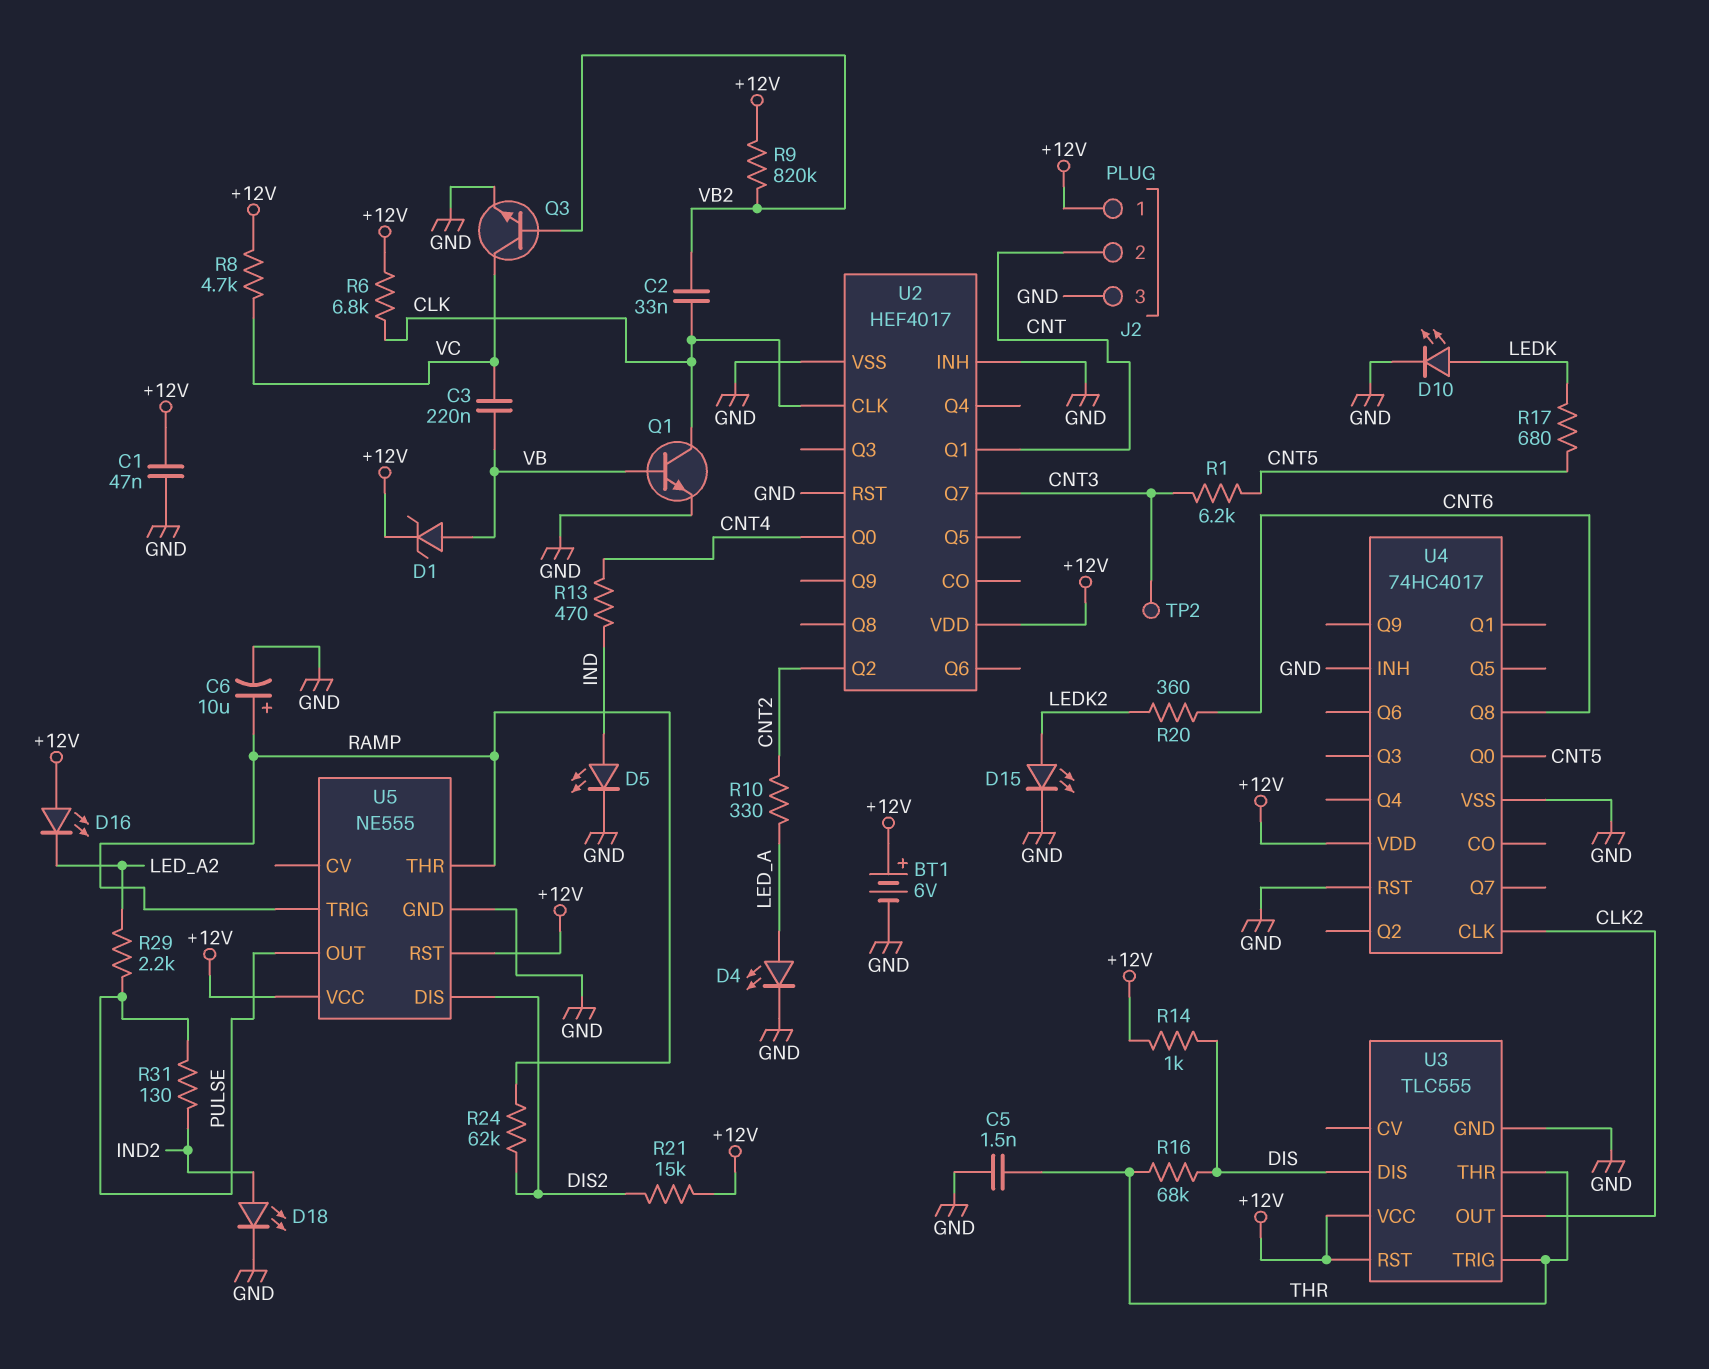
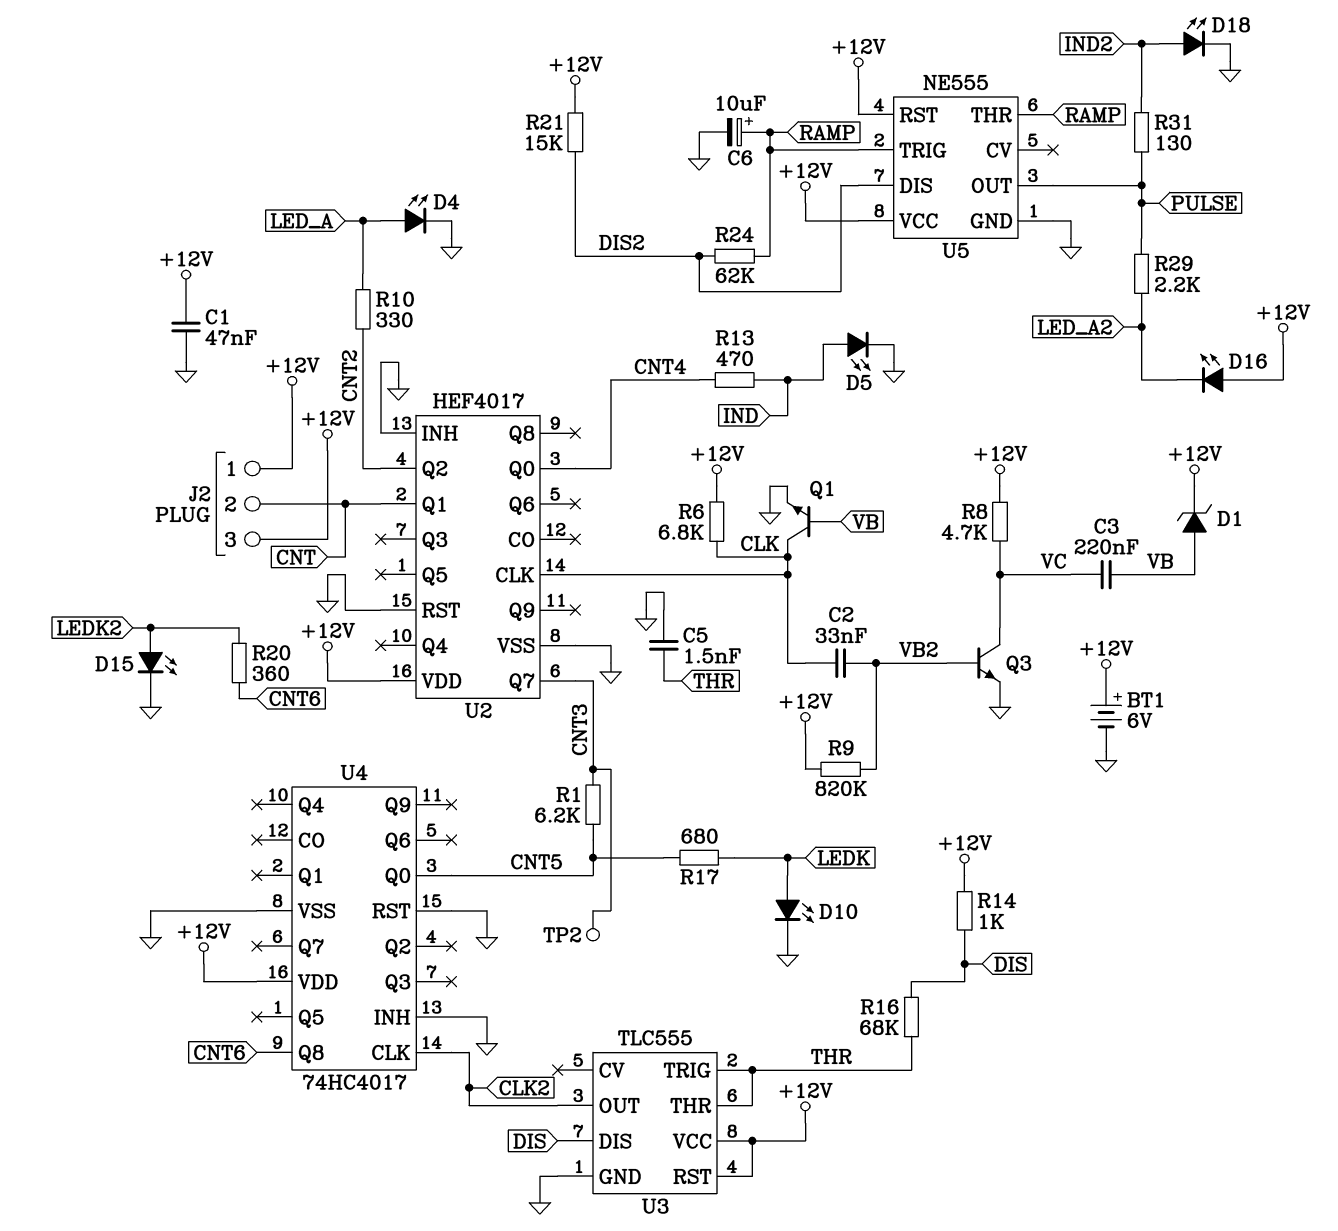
J2 pin 3: GND -> +12V

